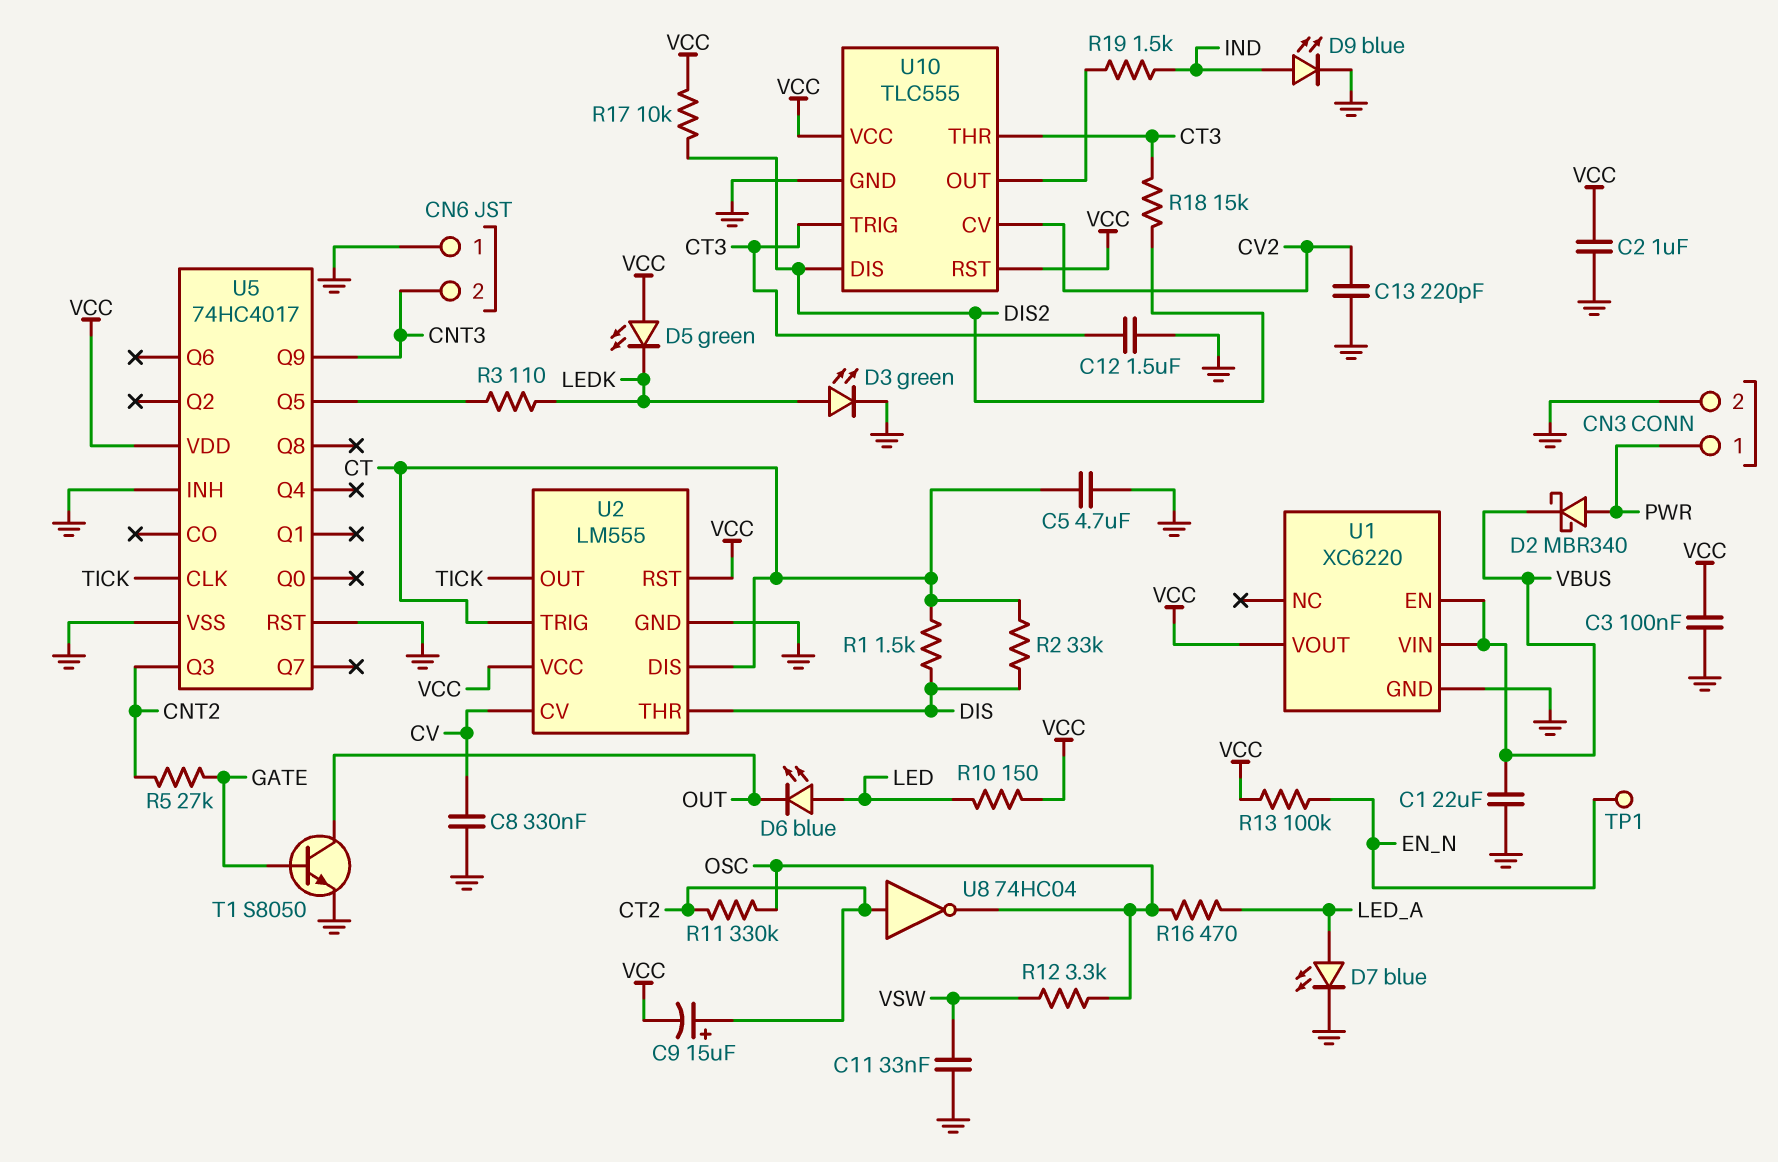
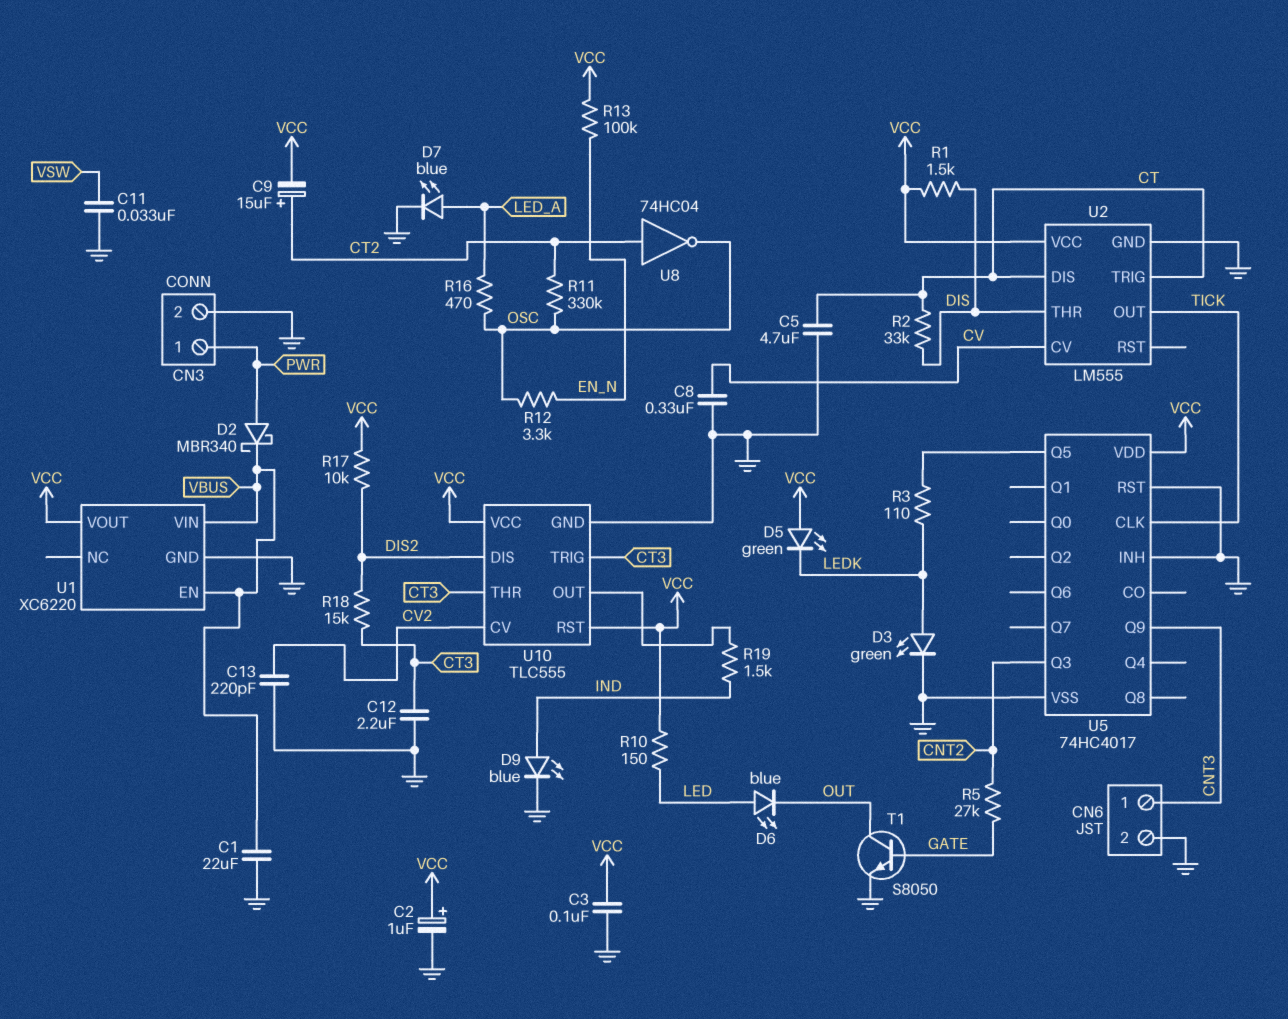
C2: 1uF (GND, VCC) -> 1uF (plus VCC, minus GND)
C12: 1.5uF (CT3, GND) -> 2.2uF (CT3, GND)
CN6 pin 1: GND -> CNT3
CN6 pin 2: CNT3 -> GND
R1: 1.5k (CT, DIS) -> 1.5k (DIS, VCC)
R12: 3.3k (OSC, VSW) -> 3.3k (EN_N, OSC)
TP1: test point (EN_N) -> none
U2 pin RST: VCC -> none

